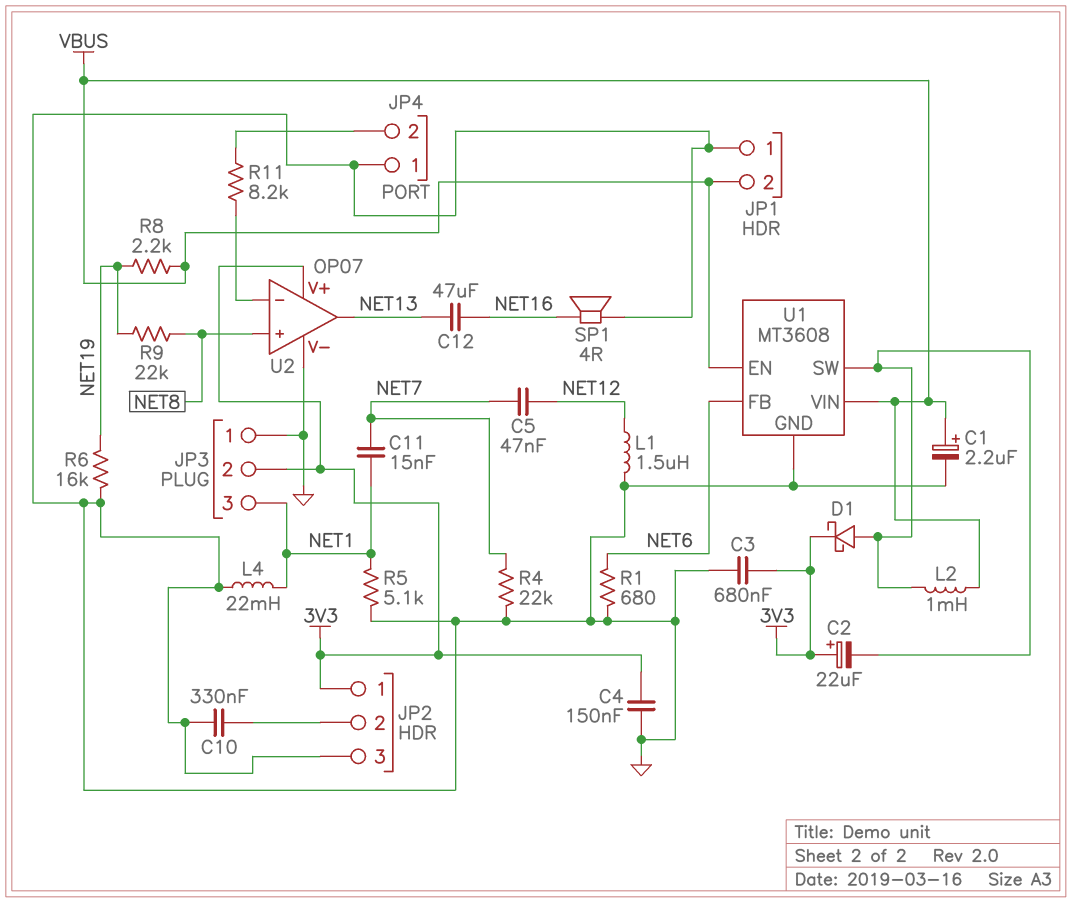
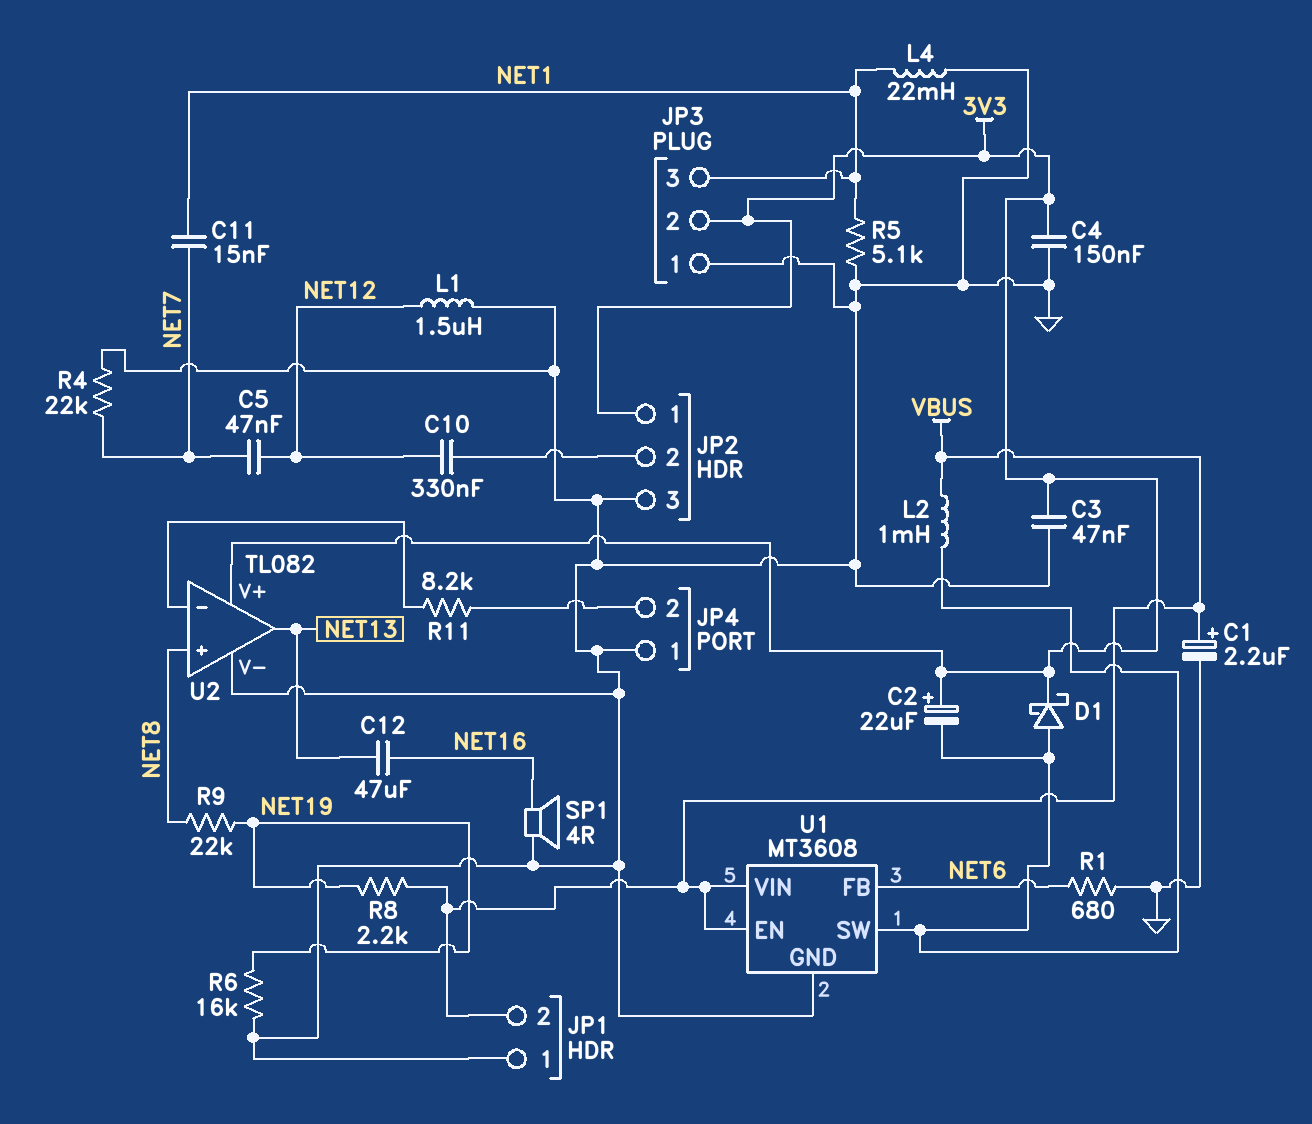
C3: 680nF (3V3, GND) -> 47nF (3V3, GND)
C10: 330nF (GND, JP2/2) -> 330nF (JP2/2, NET12)
U2: OP07 -> TL082

